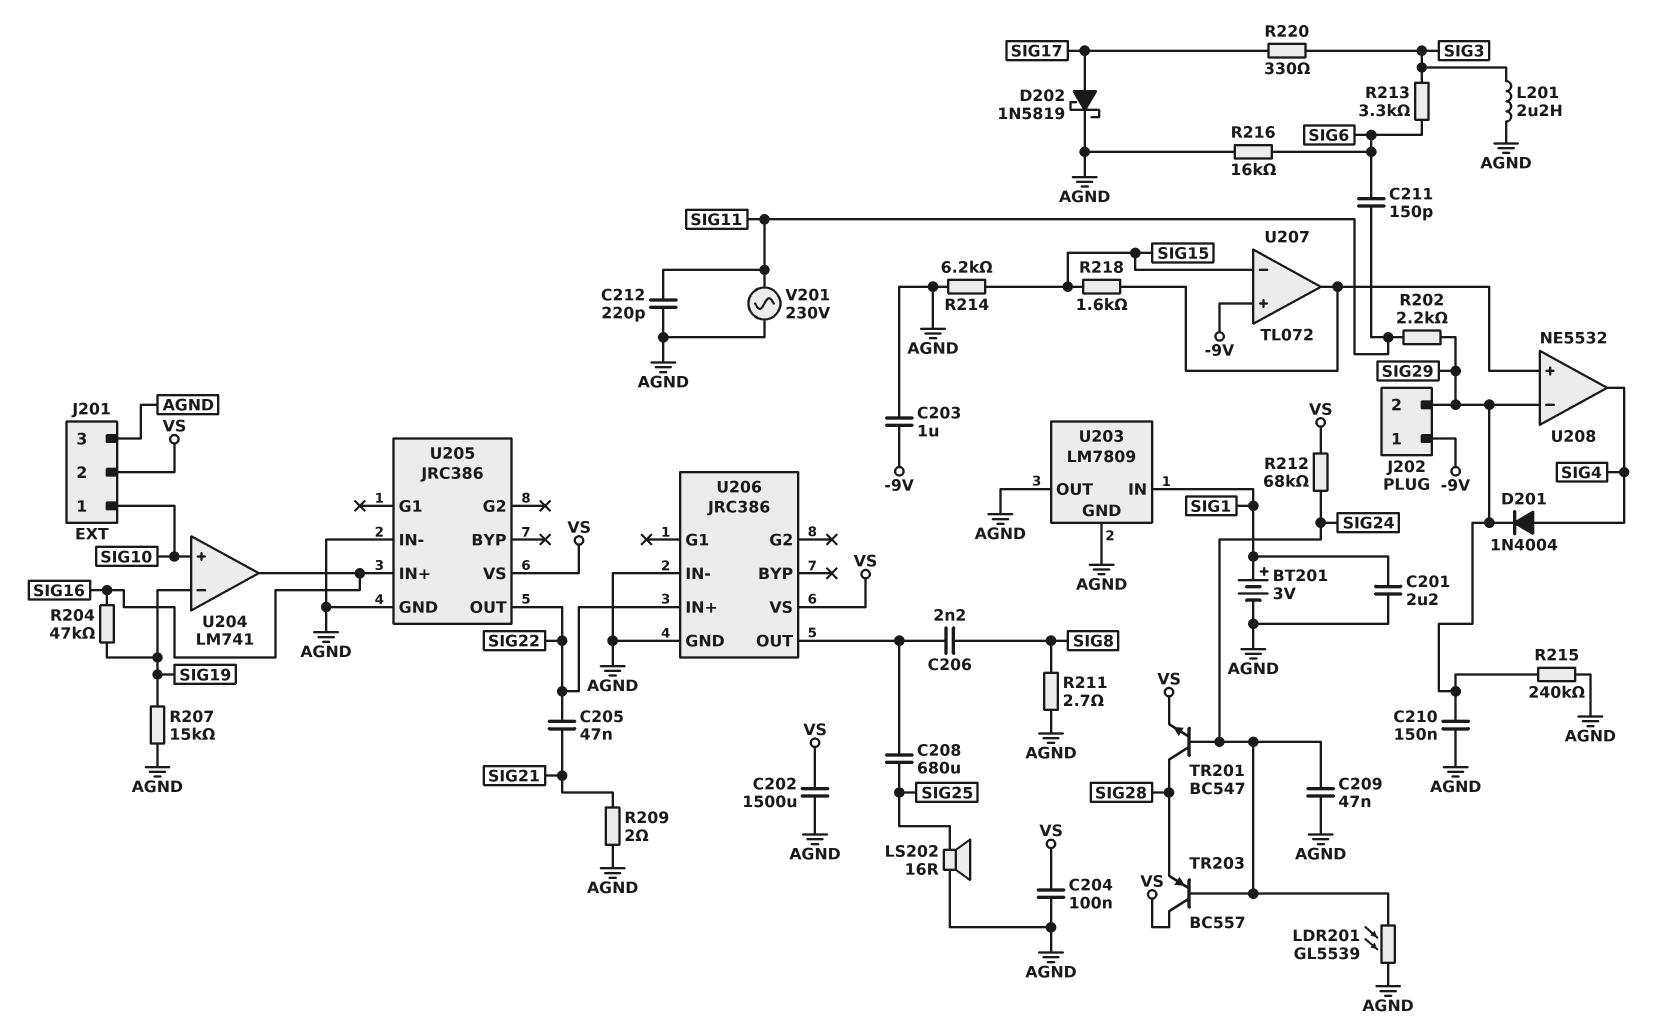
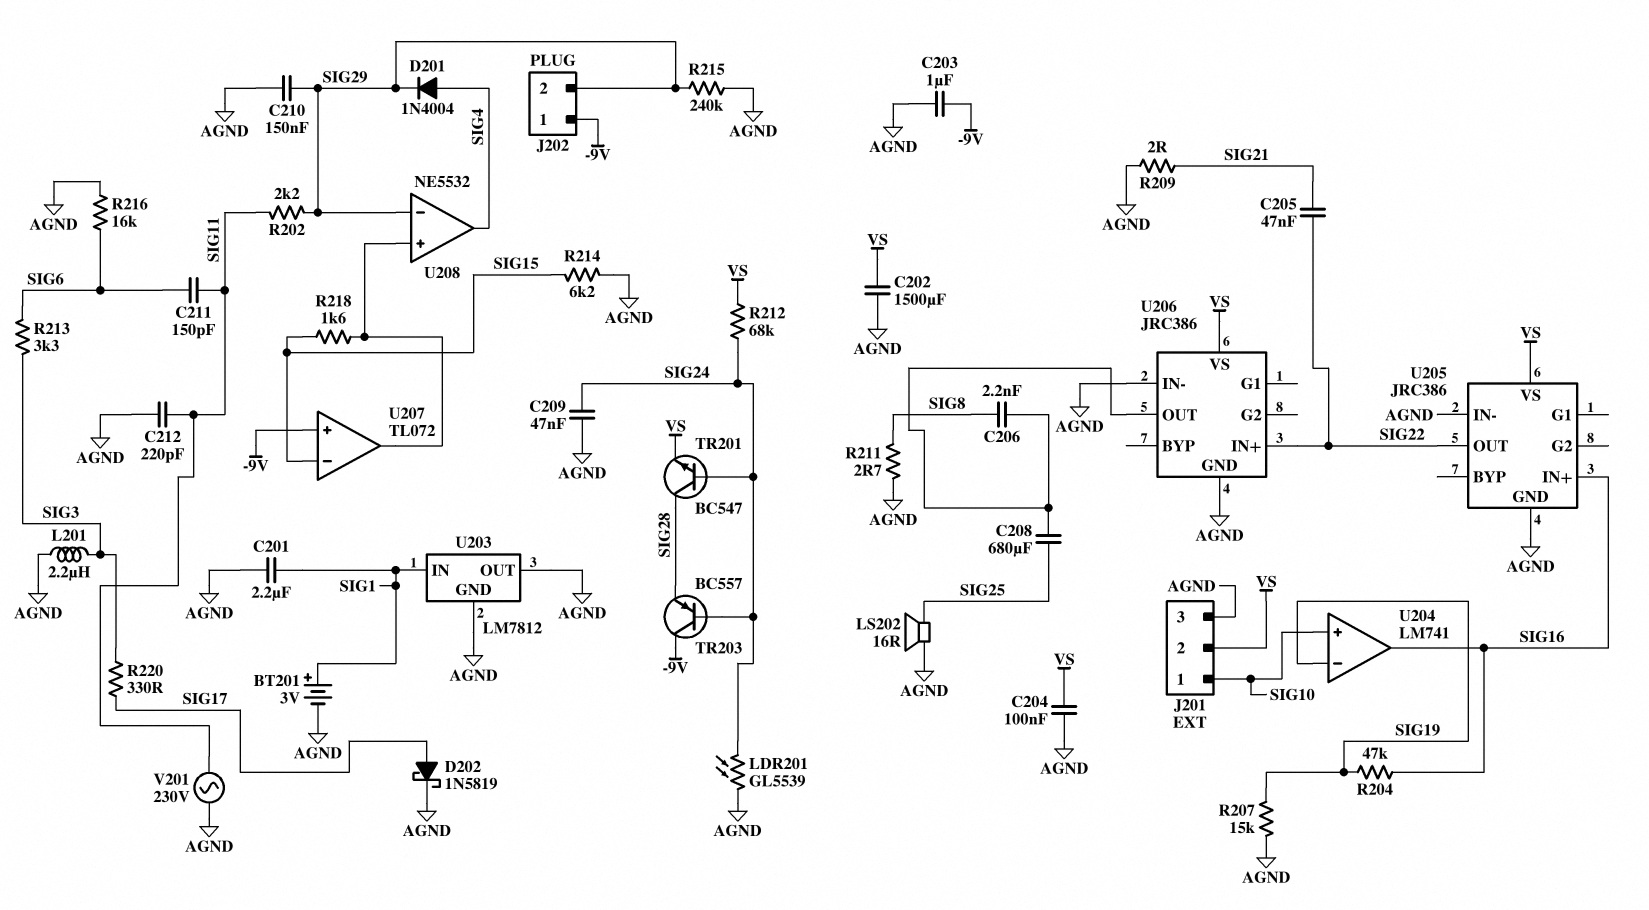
TR203: PNP BC557 (B SIG24, C VS, E SIG28) -> PNP BC557 (B SIG24, C -9V, E SIG28)
U203: LM7809 -> LM7812

